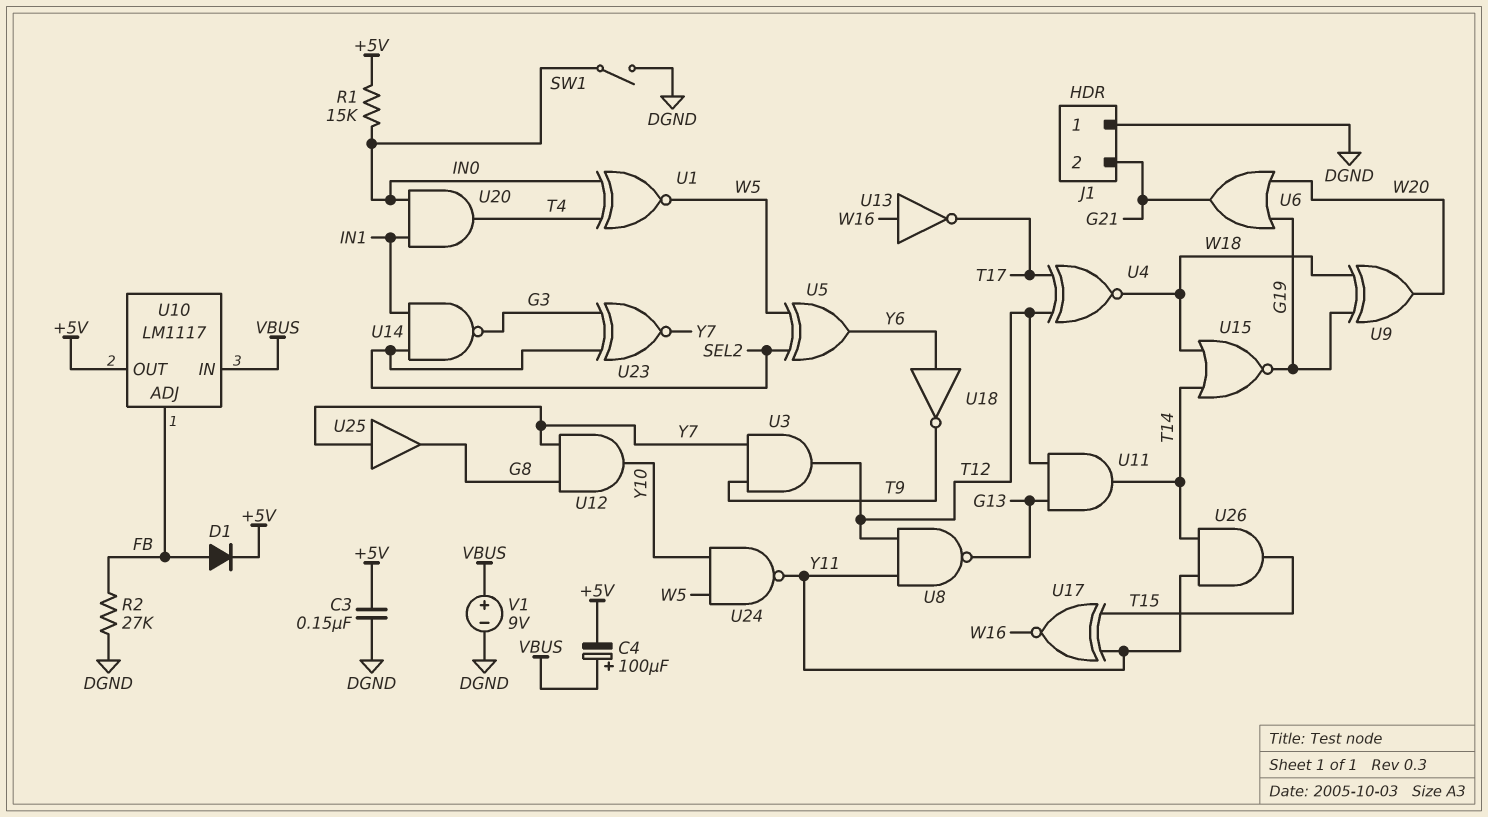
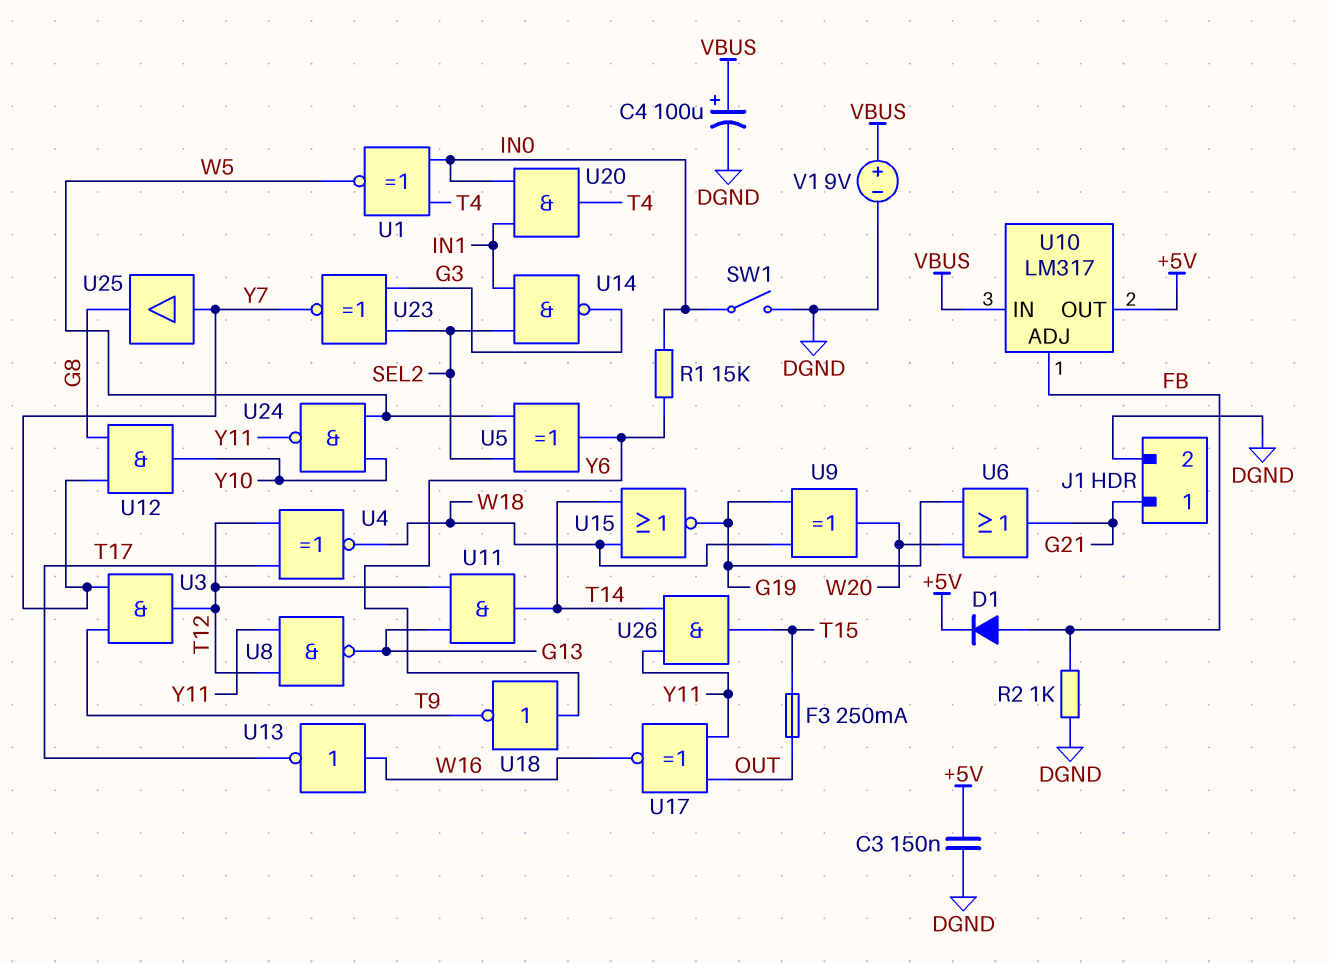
C4: 100uF (plus VBUS, minus +5V) -> 100uF (plus VBUS, minus DGND)
F3: none -> 250mA (OUT, T15)
J1 pin 1: DGND -> G21
J1 pin 2: G21 -> DGND
R1: 15k (+5V, IN0) -> 15k (IN0, Y6)
R2: 27k (DGND, FB) -> 1k (DGND, FB)
U10: LM1117 -> LM317
U17: XNOR (in T15, in Y11, out W16) -> XNOR (in OUT, in Y11, out W16)

